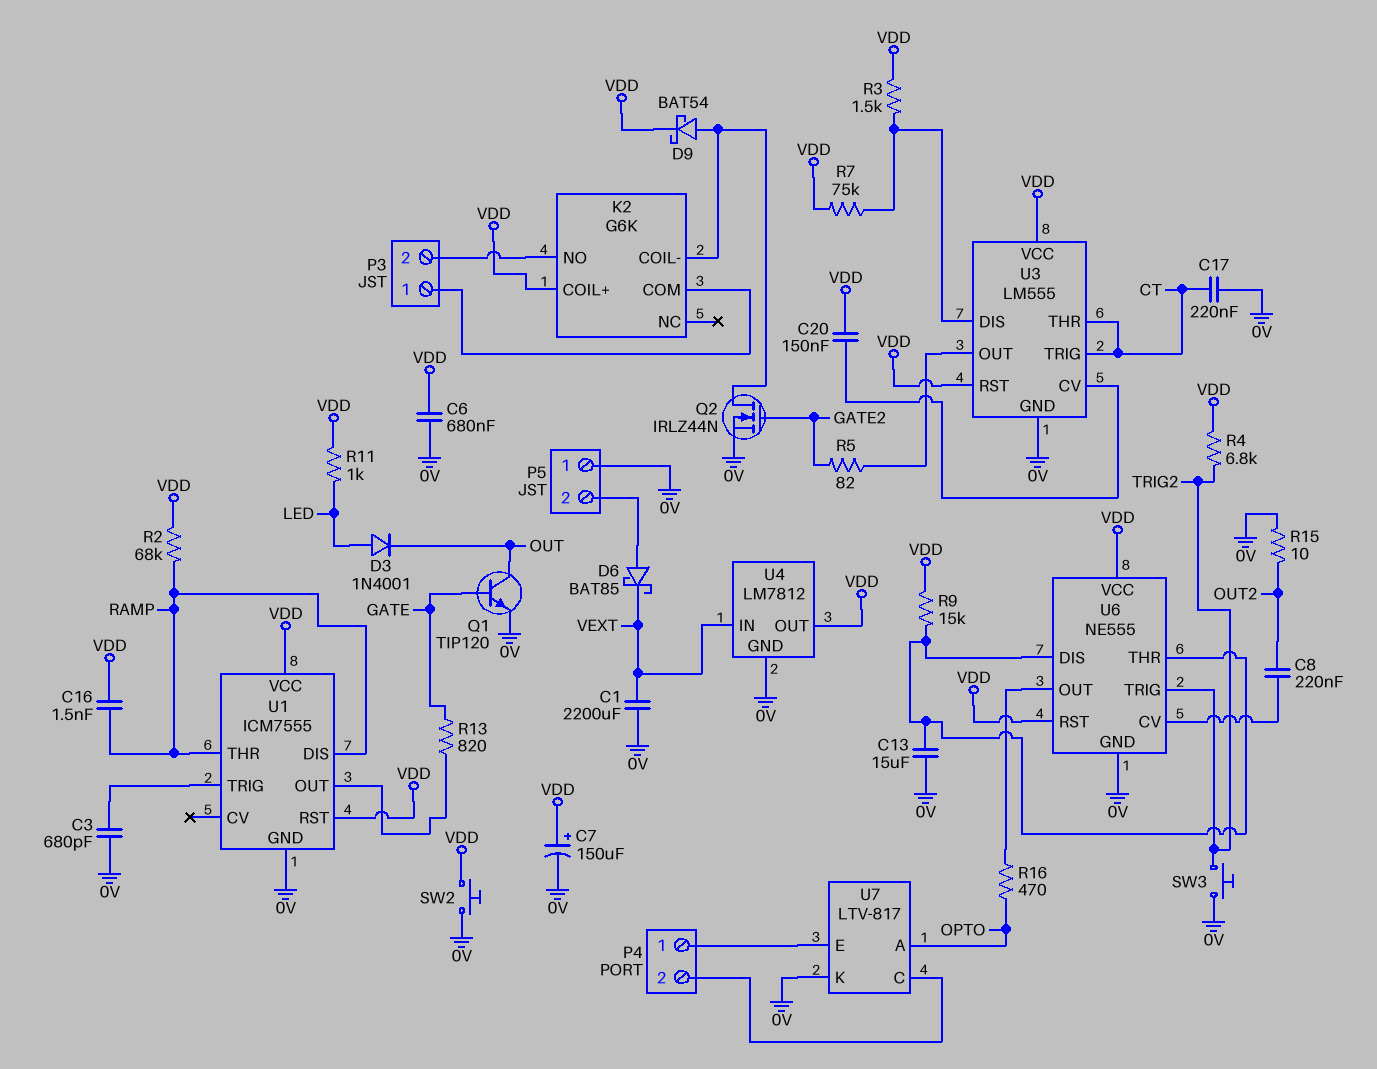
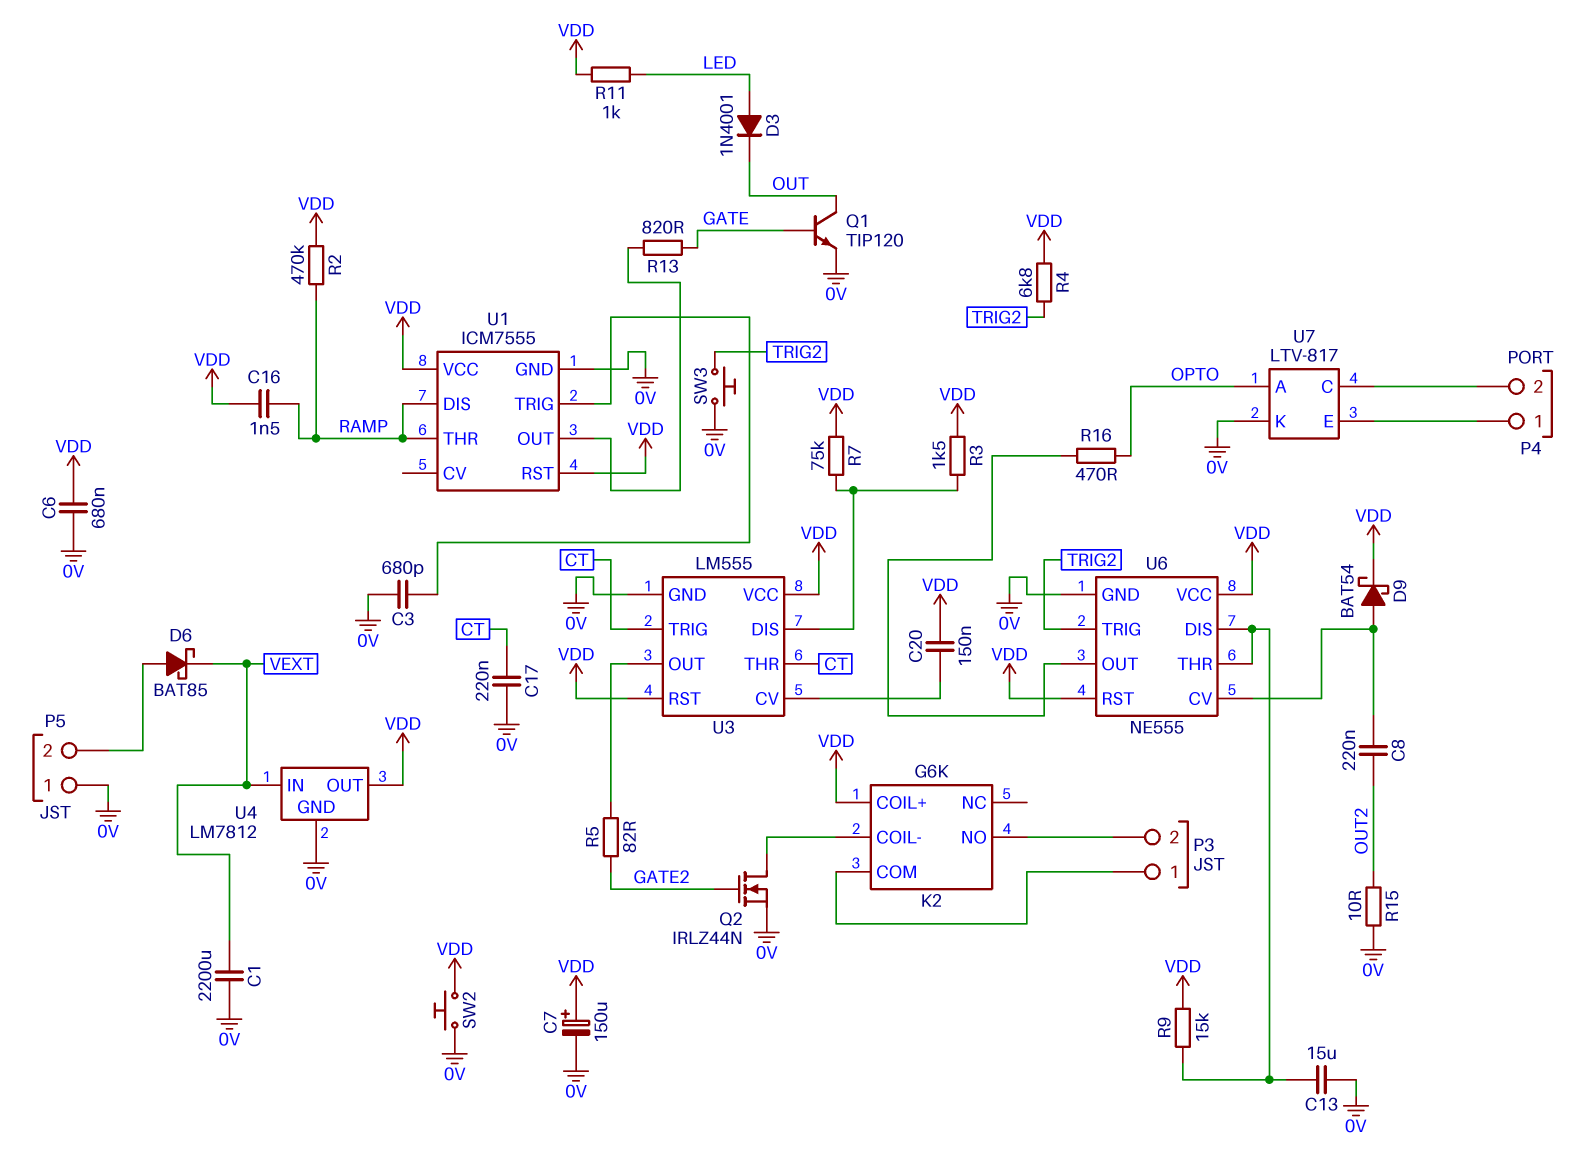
D9: schottky BAT54 (A K2/COIL-, K VDD) -> schottky BAT54 (A U6/CV, K VDD)
R2: 68k (RAMP, VDD) -> 470k (RAMP, VDD)

